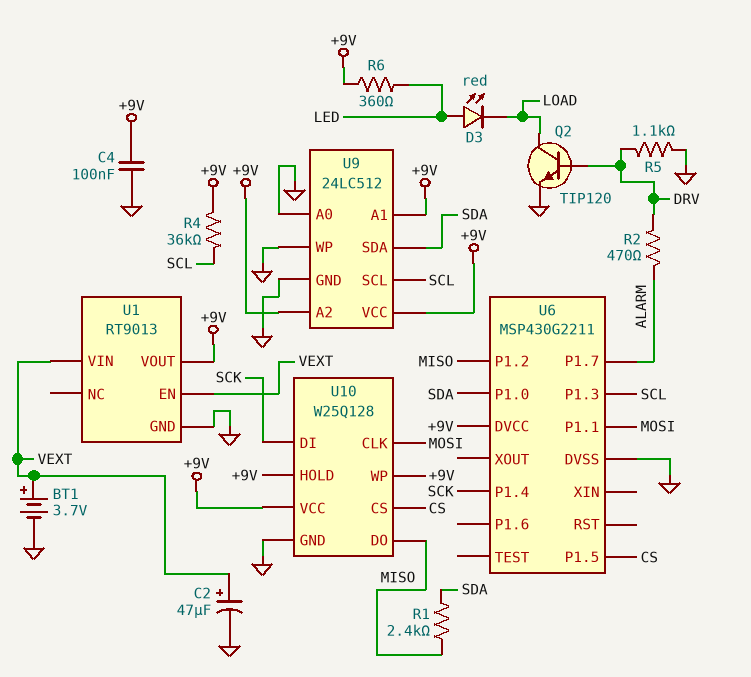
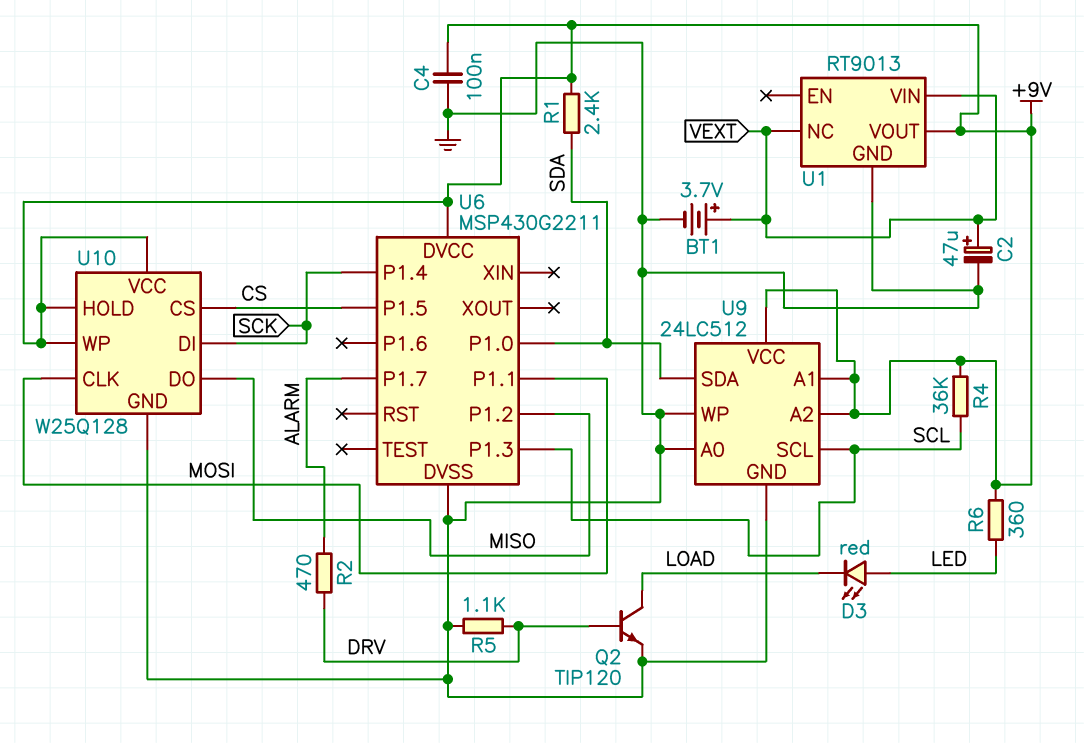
R1: 2.4k (MISO, SDA) -> 2.4k (+9V, SDA)
U1 pin EN: VEXT -> none
U1 pin NC: none -> VEXT

